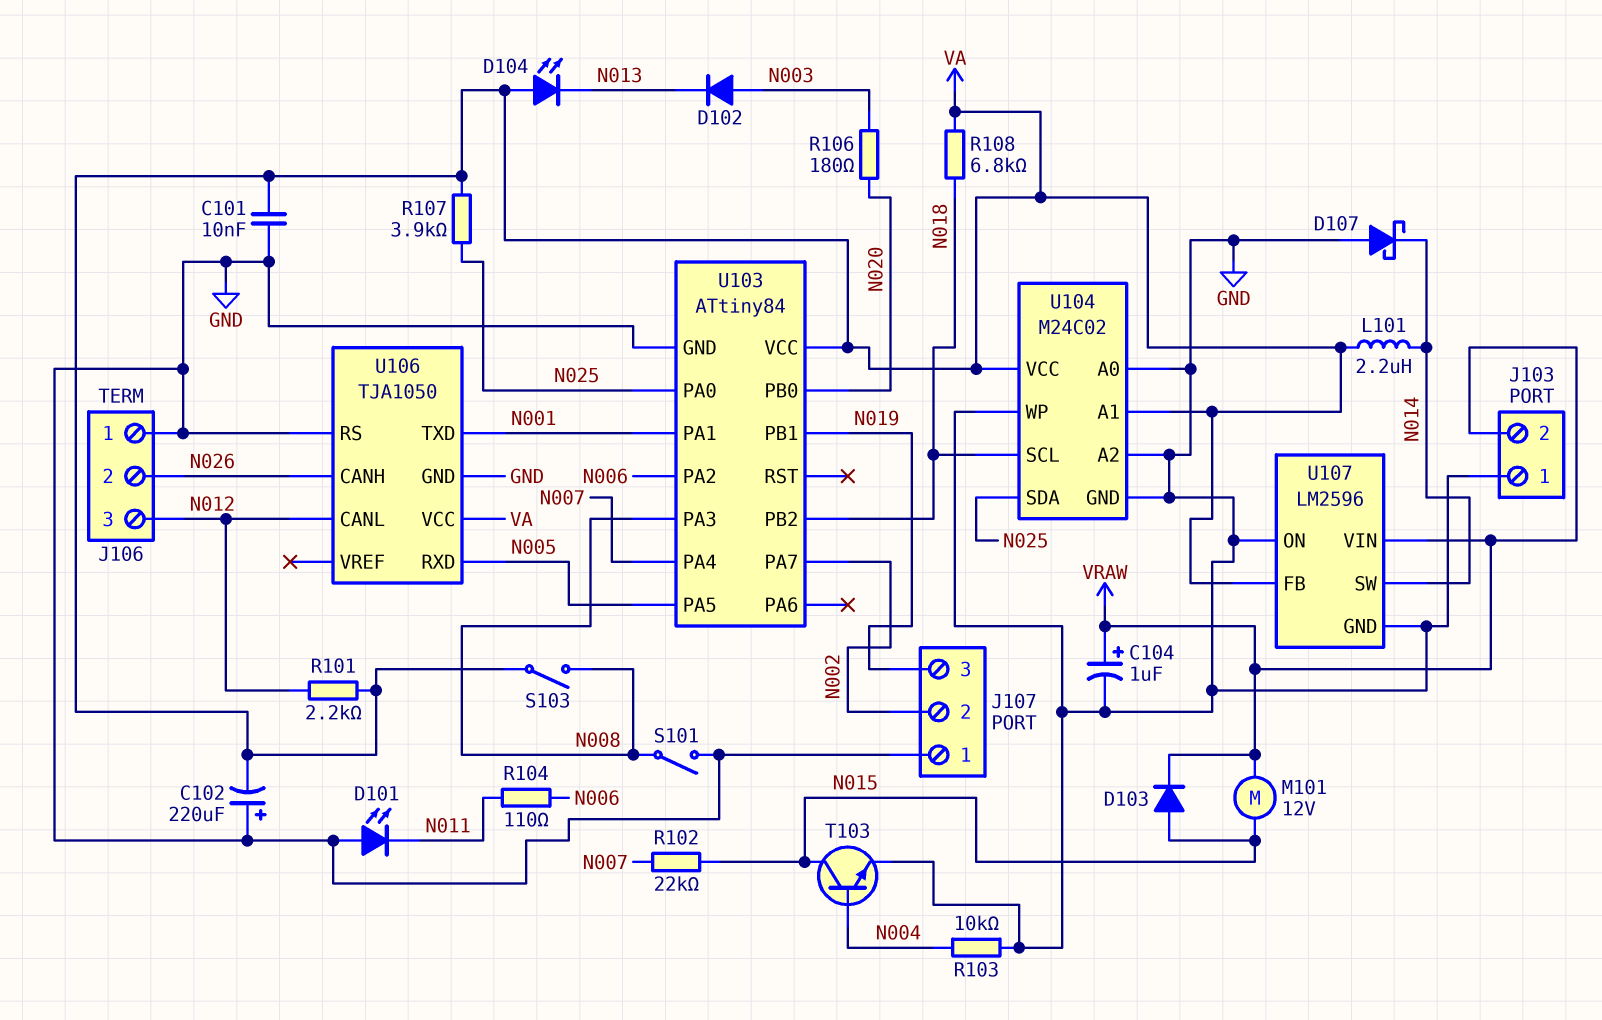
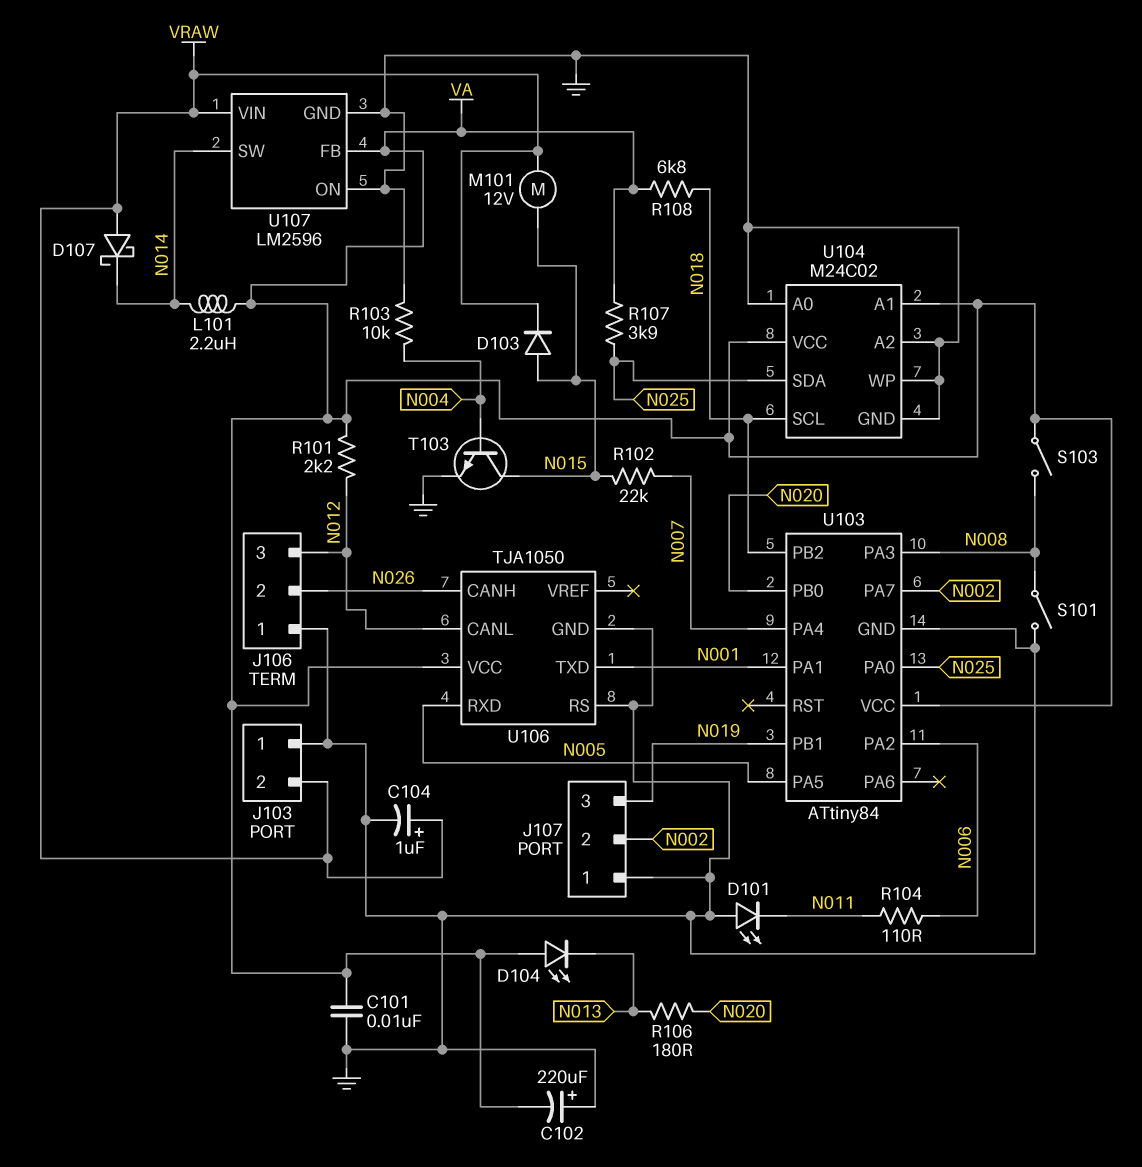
D102: diode (A N003, K N013) -> none
D107: schottky (A GND, K N014) -> schottky (A VRAW, K N014)
R106: 180 (N003, N020) -> 180 (N013, N020)

